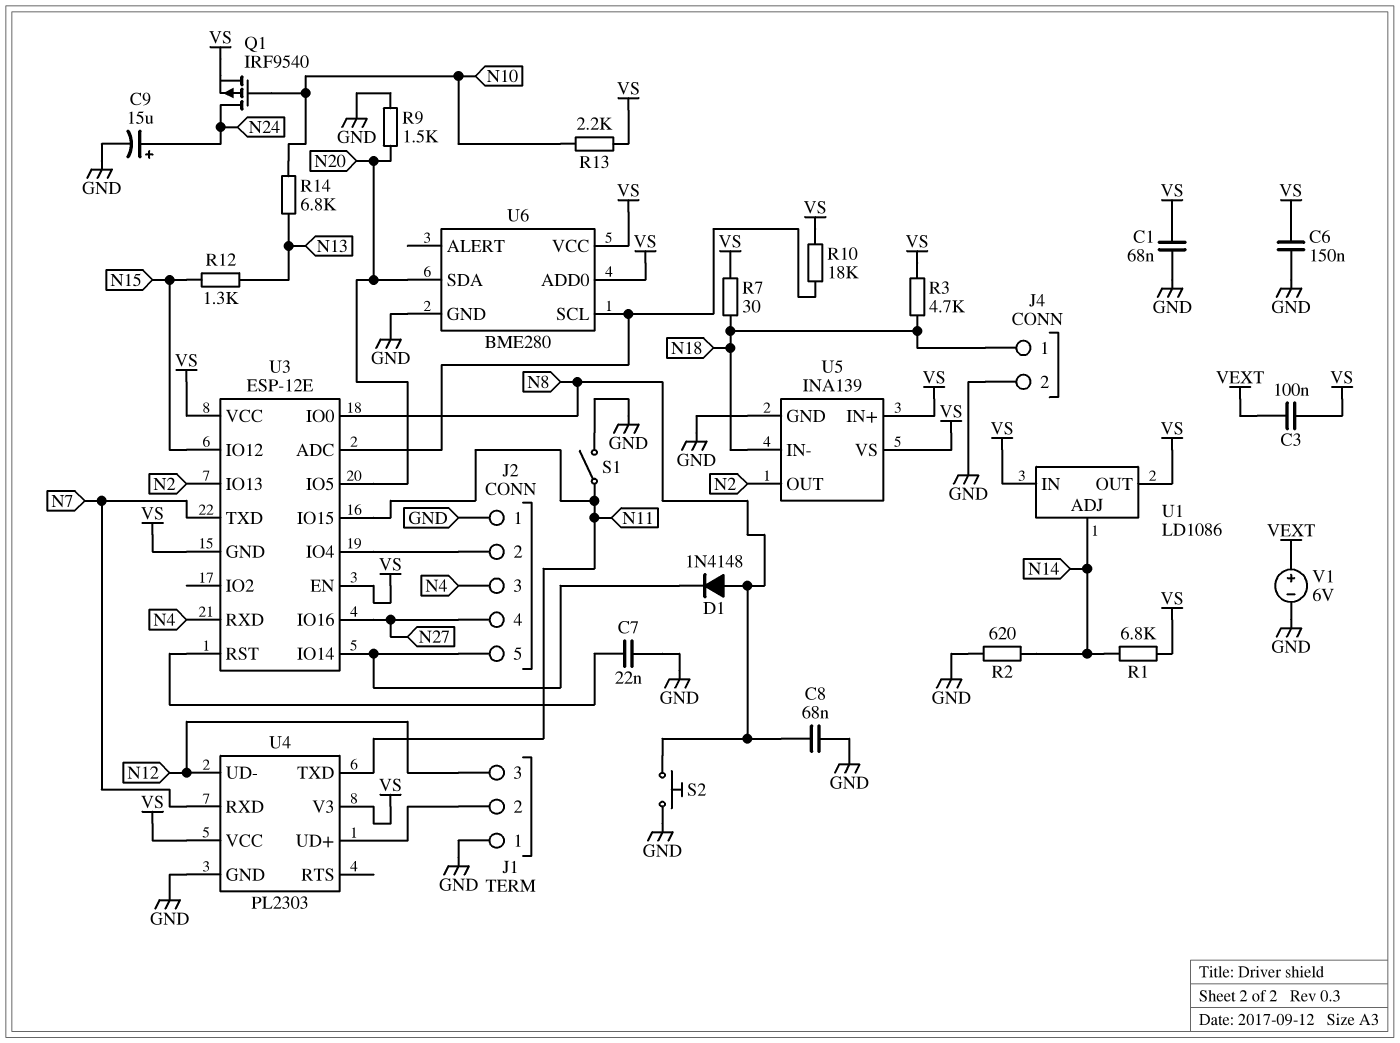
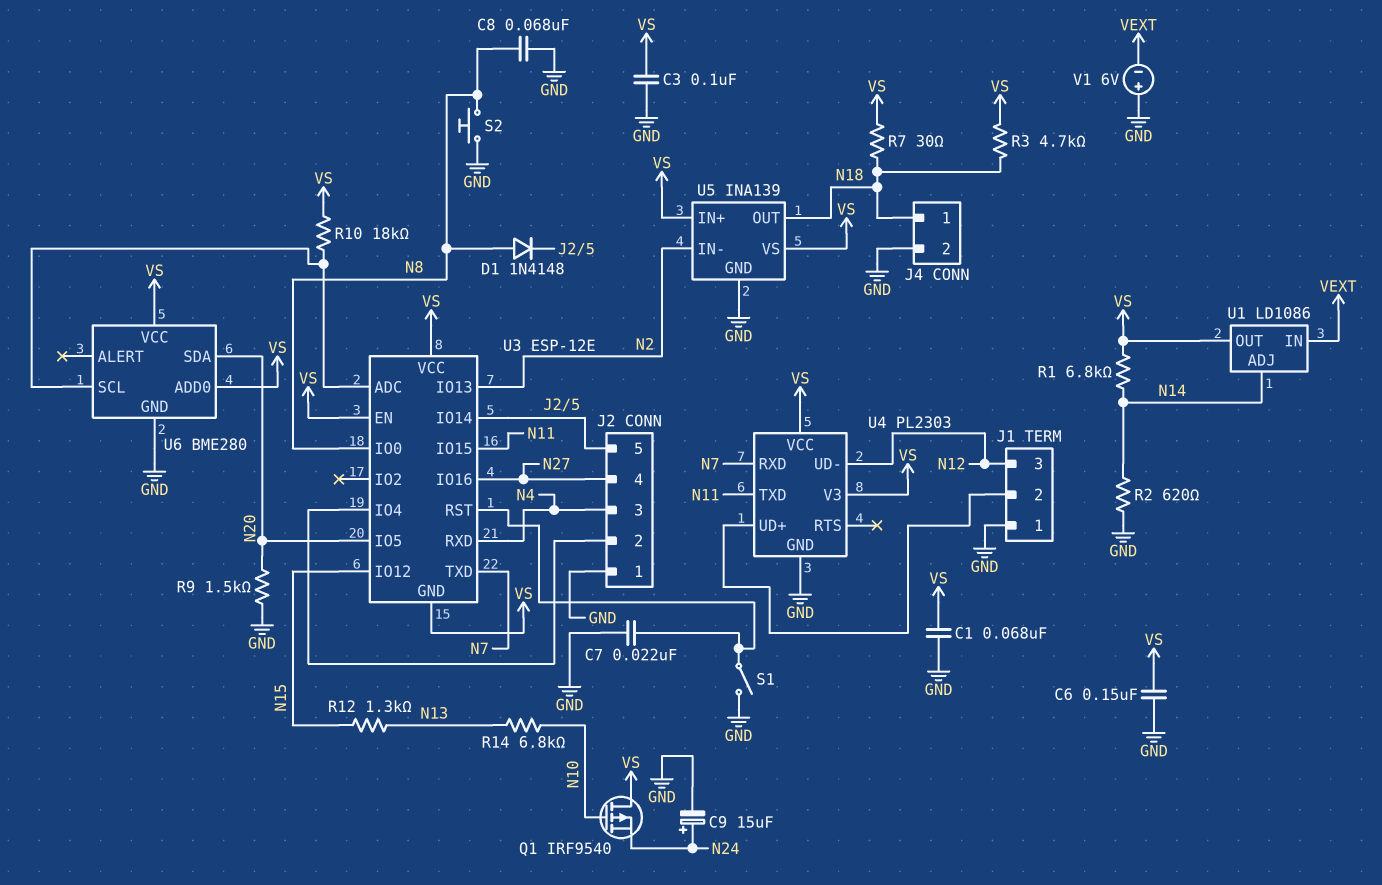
C3: 100nF (VEXT, VS) -> 100nF (GND, VS)
Q1: PMOS IRF9540 (G N10, D N24, S VS) -> PMOS IRF9540 (G N10, D VS, S N24)
R13: 2.2k (N10, VS) -> none
S1: switch (GND, N11) -> switch (GND, U3/RST)
U1 pin IN: VS -> VEXT
U5 pin IN-: N18 -> N2
U5 pin OUT: N2 -> N18
V1: 6V (plus VEXT, minus GND) -> 6V (plus GND, minus VEXT)

